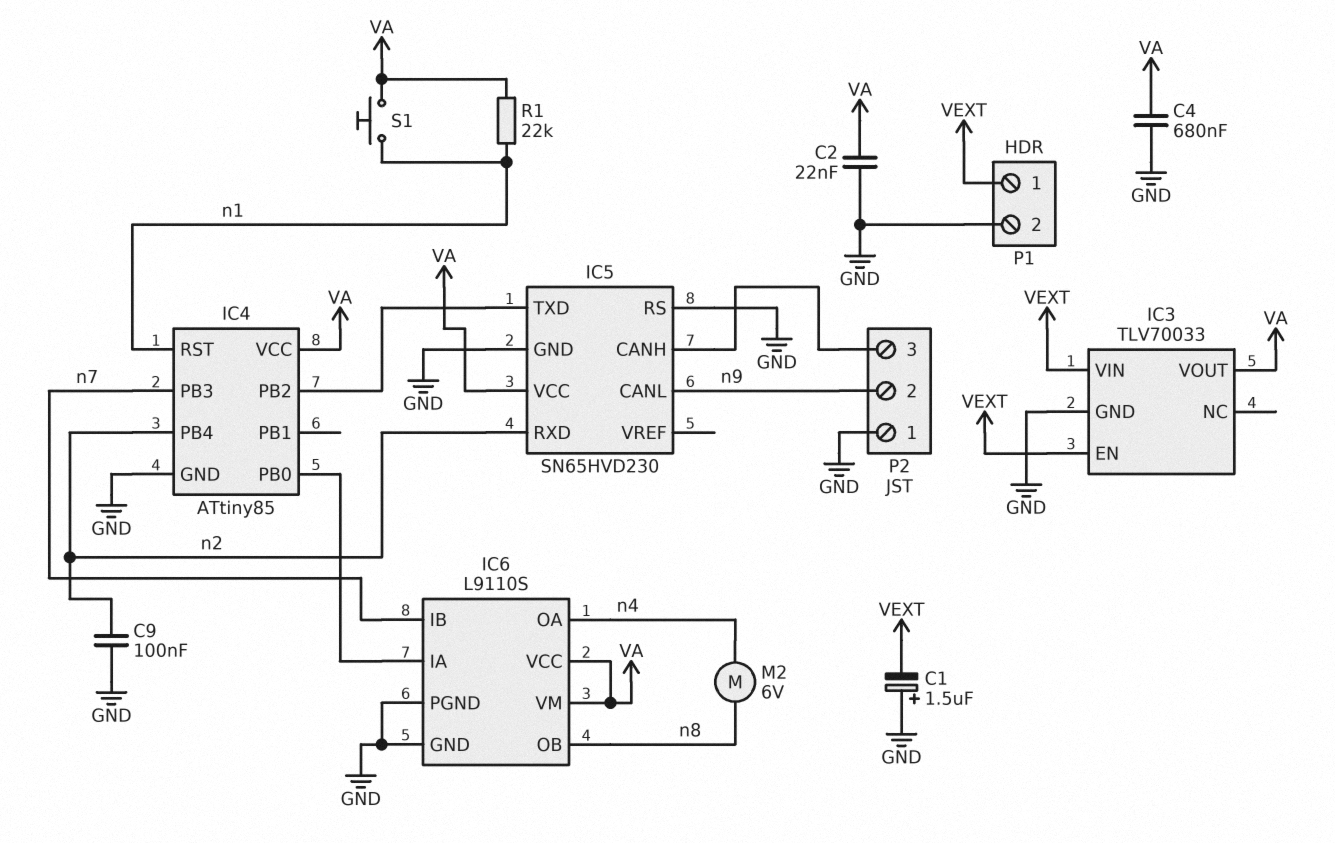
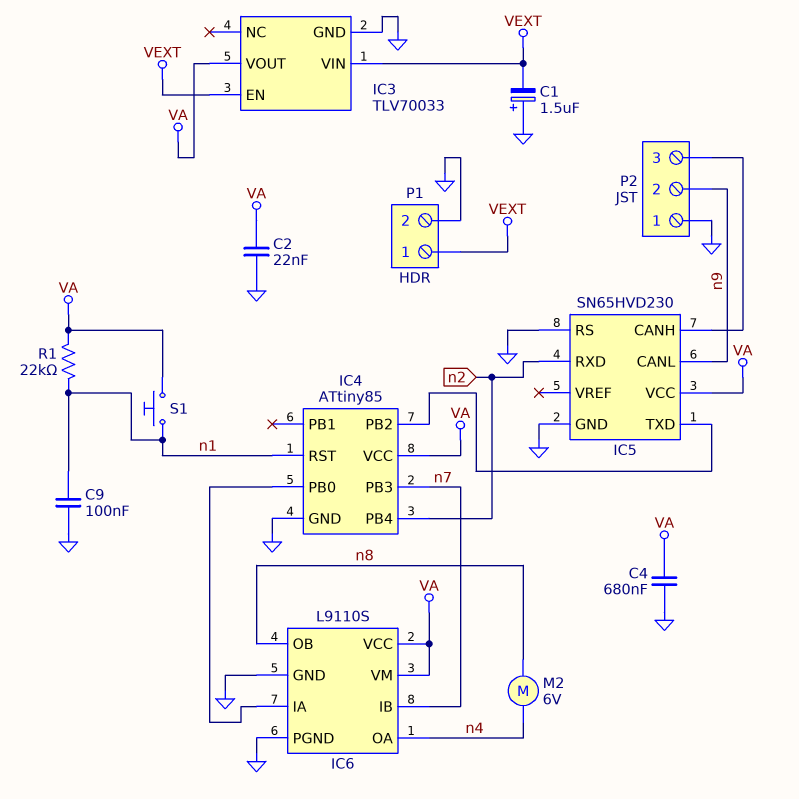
C9: 100nF (GND, n2) -> 100nF (GND, n1)

